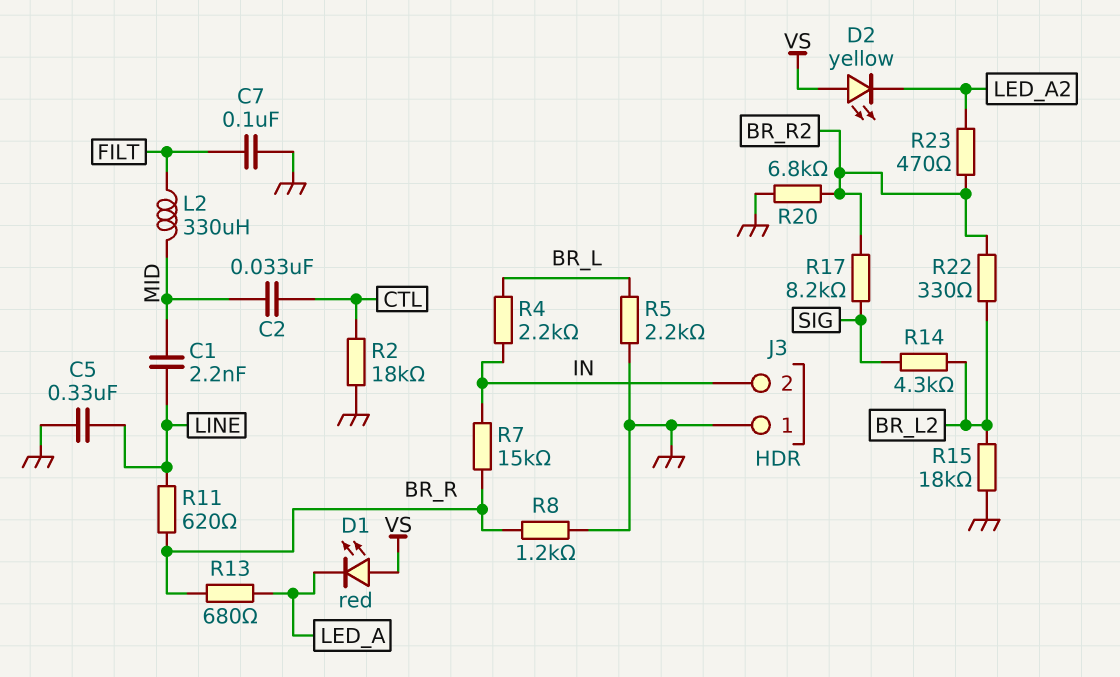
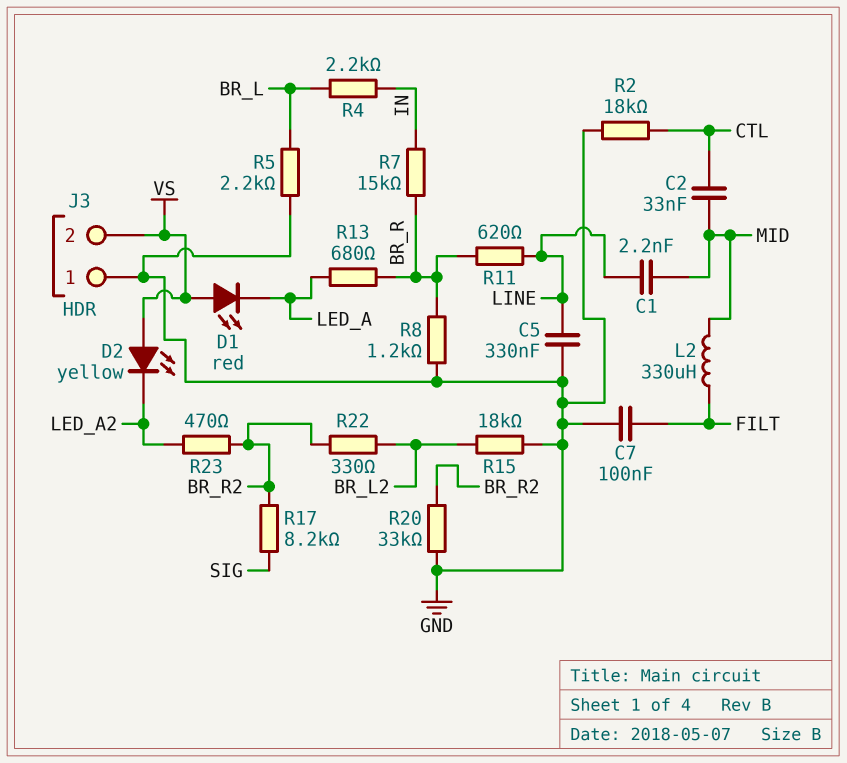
J3 pin 2: IN -> VS
R14: 4.3k (BR_L2, SIG) -> none
R20: 6.8k (BR_R2, GND) -> 33k (BR_R2, GND)

